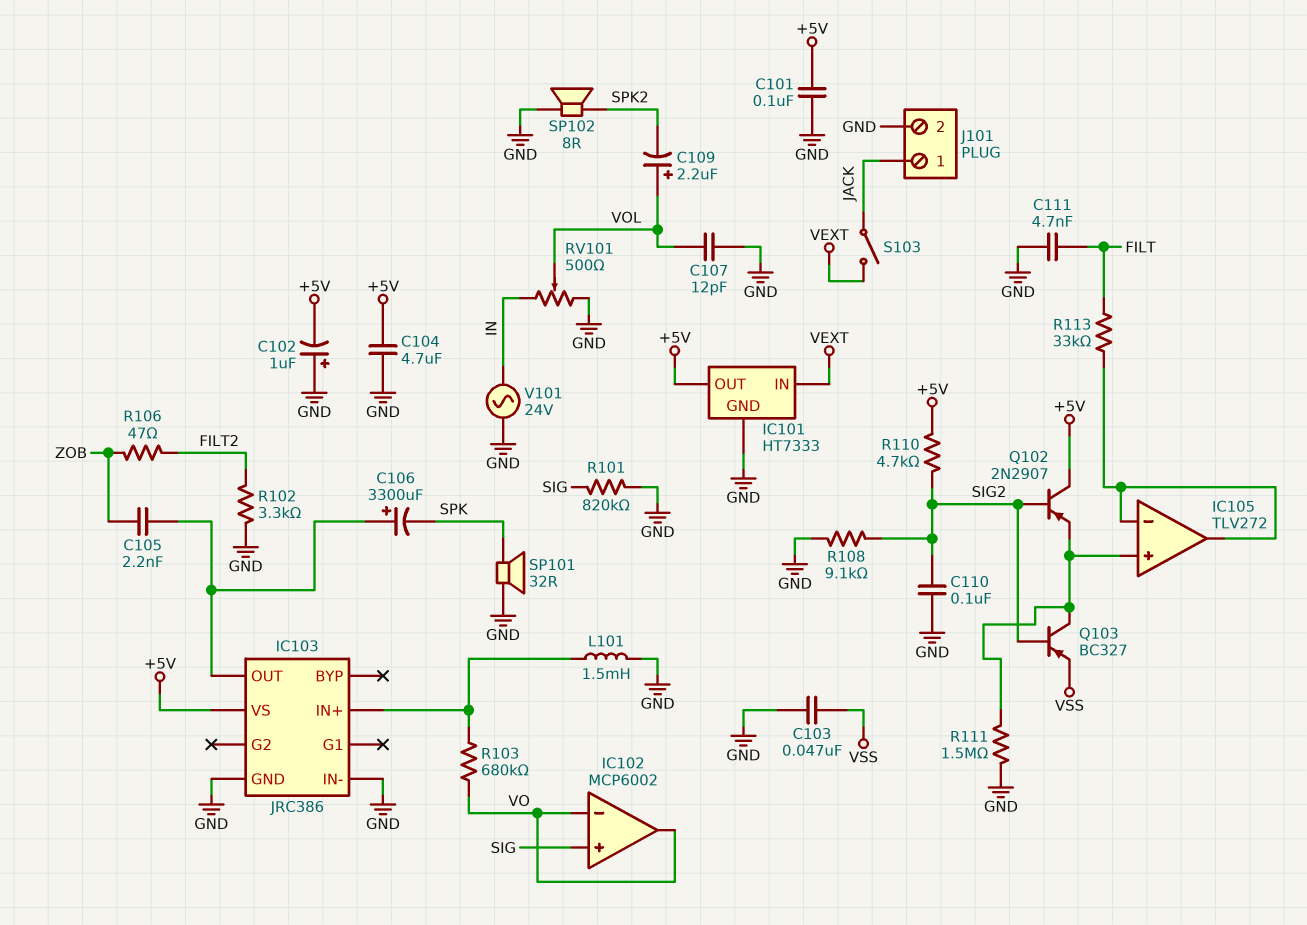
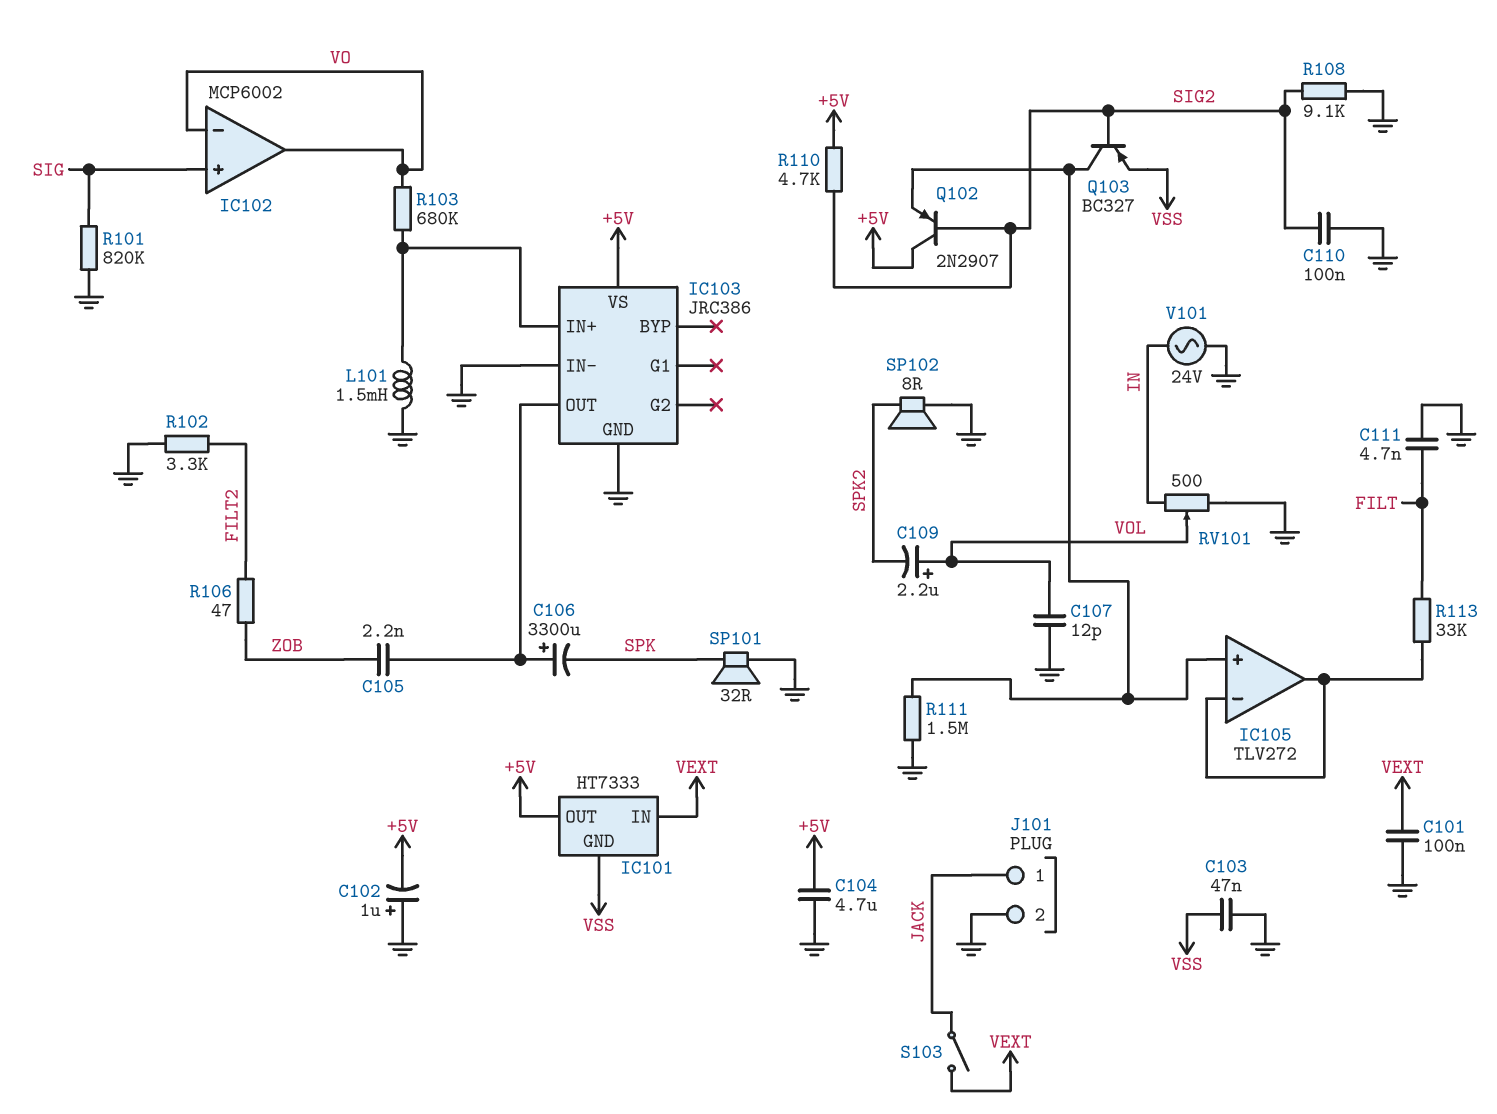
C101: 100nF (+5V, GND) -> 100nF (GND, VEXT)
IC101 pin GND: GND -> VSS

